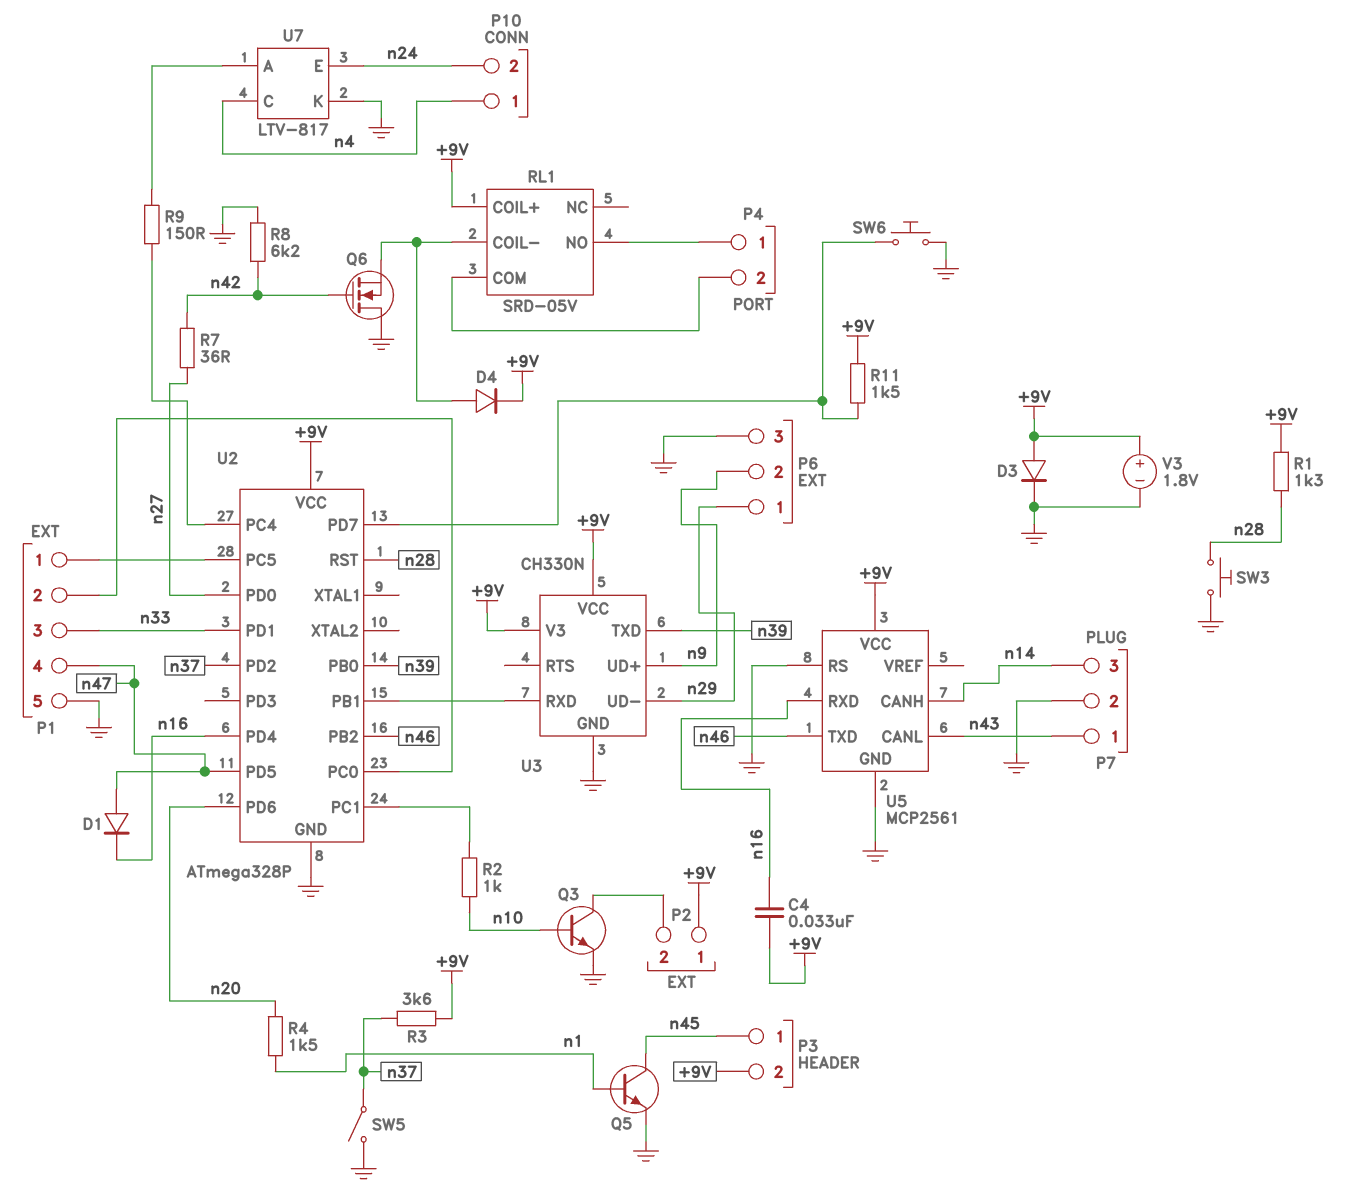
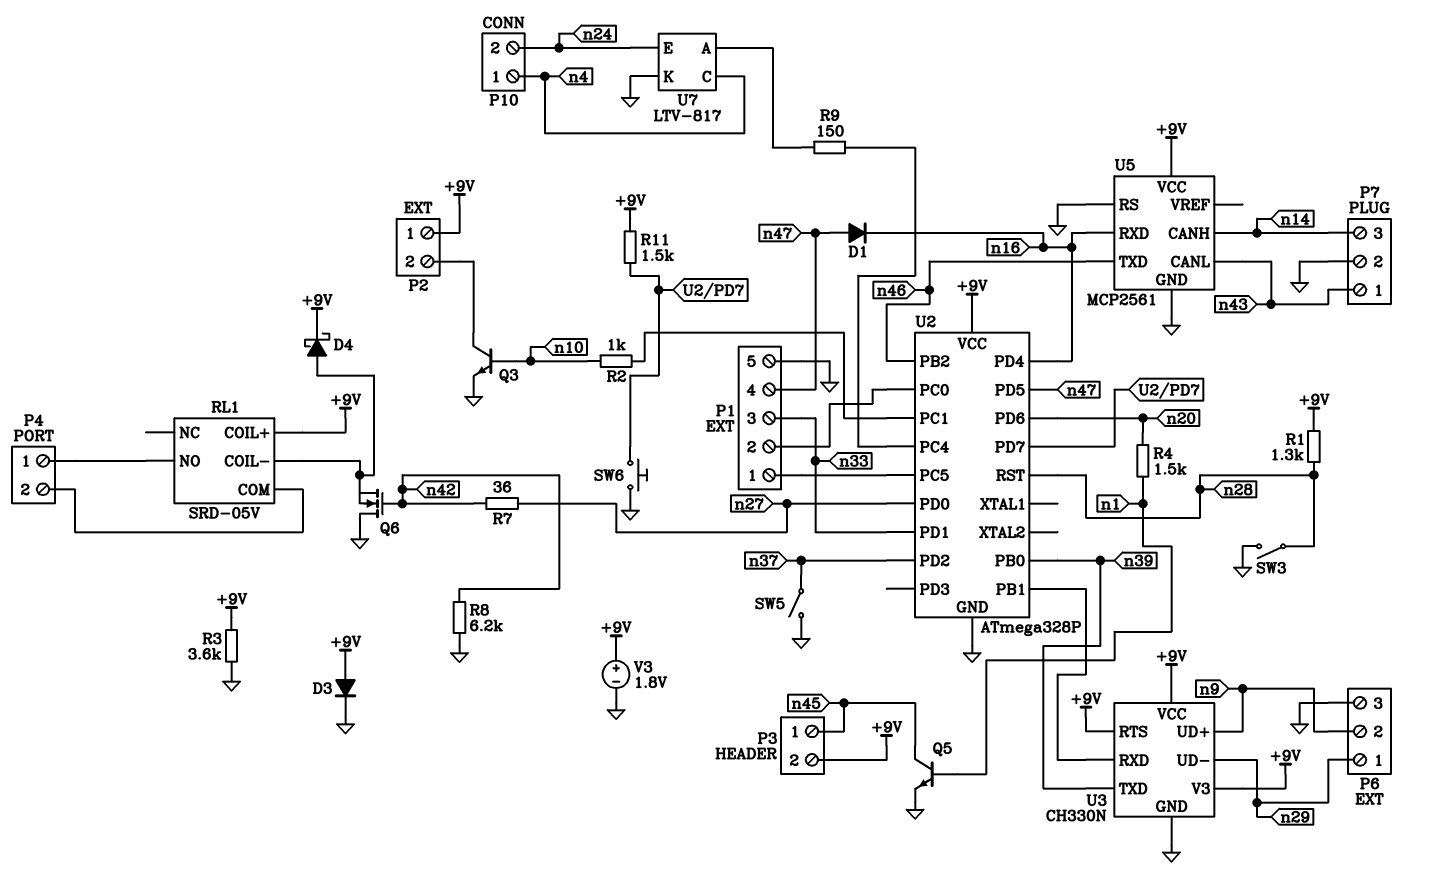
C4: 33nF (+9V, n16) -> none
D4: diode (A RL1/COIL-, K +9V) -> schottky (A RL1/COIL-, K +9V)
R3: 3.6k (+9V, n37) -> 3.6k (+9V, GND)
SW3: button (GND, n28) -> switch (GND, n28)
U3 pin RTS: none -> +9V

